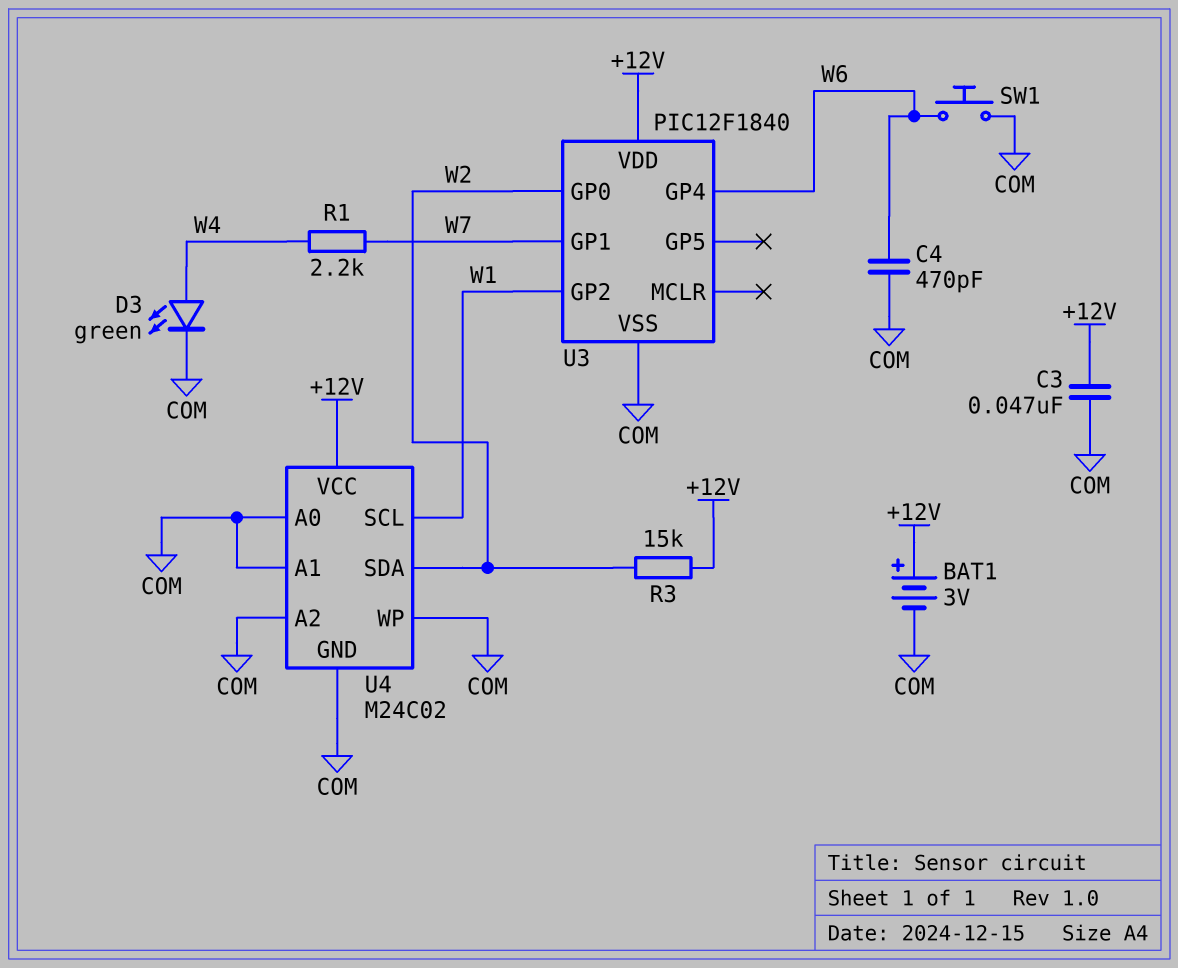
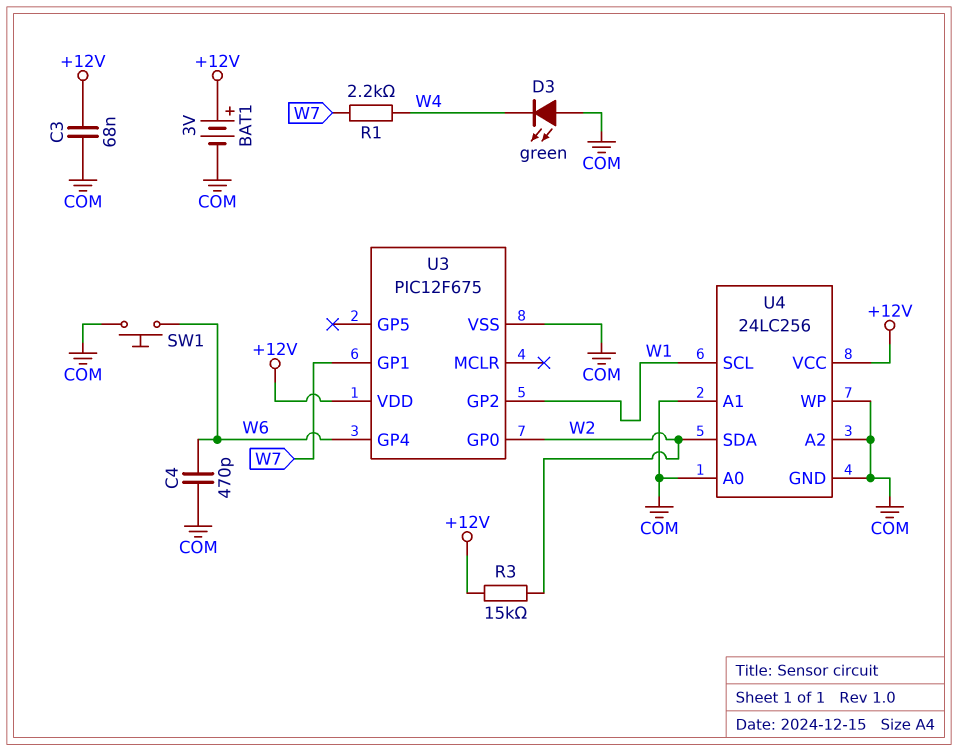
C3: 47nF (+12V, COM) -> 68nF (+12V, COM)
D3: LED green (A W4, K COM) -> LED green (A COM, K W4)
U3: PIC12F1840 -> PIC12F675
U4: M24C02 -> 24LC256

